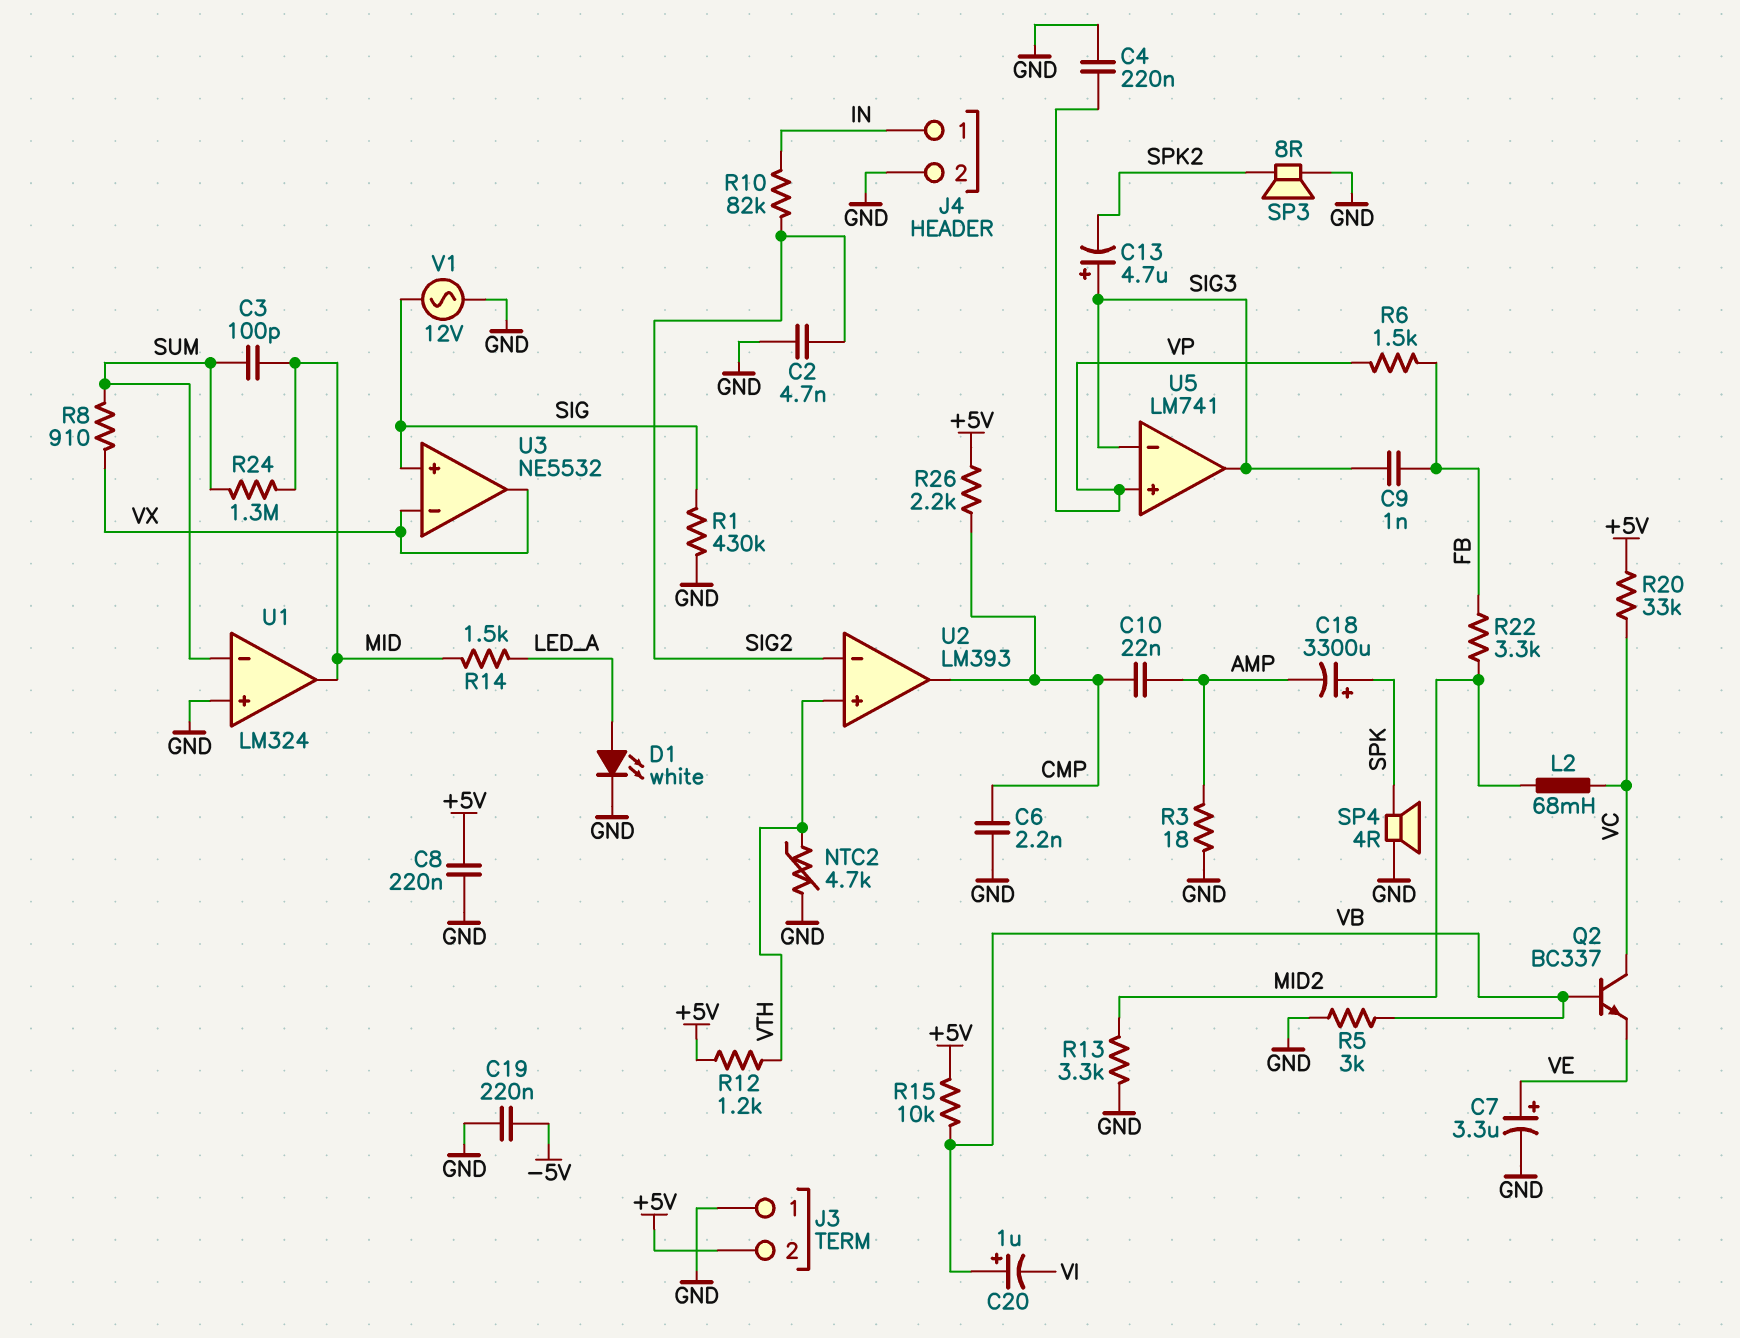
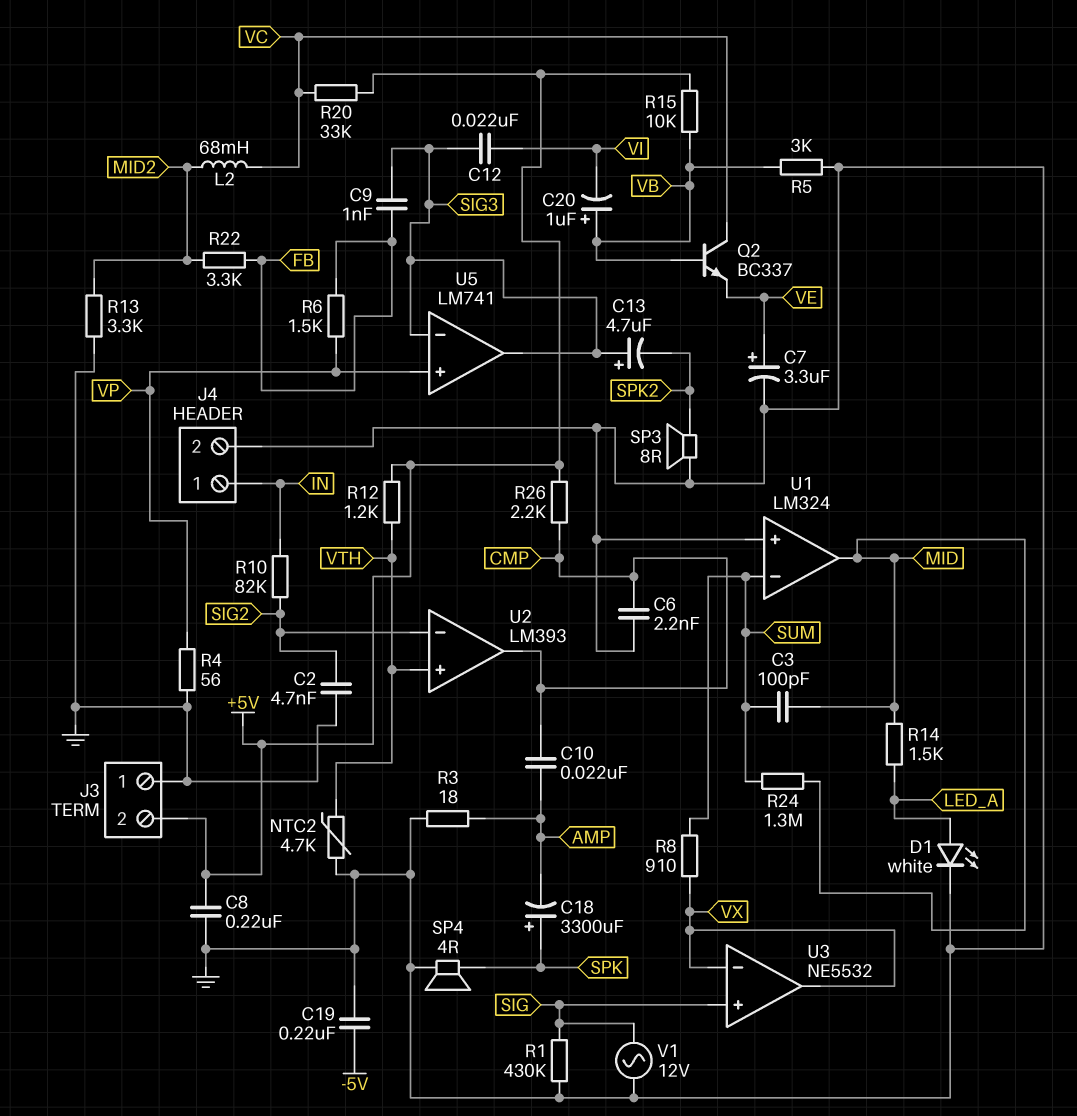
C4: 220nF (GND, VP) -> none
C12: none -> 22nF (SIG3, VI)
R4: none -> 56 (GND, VP)

